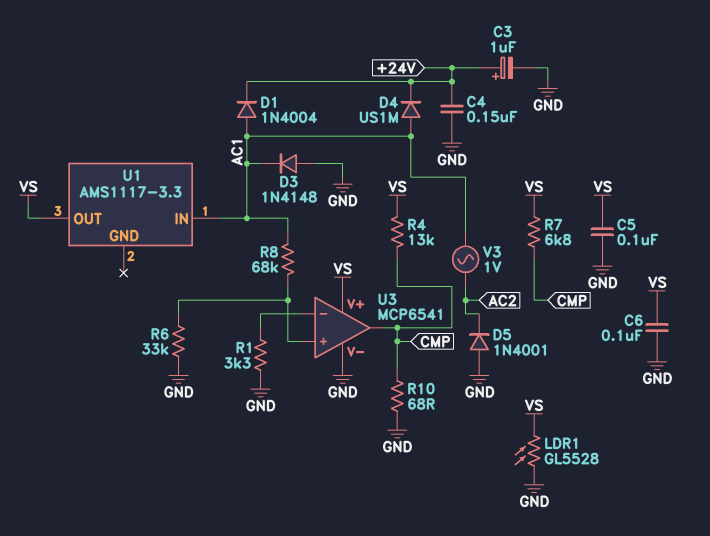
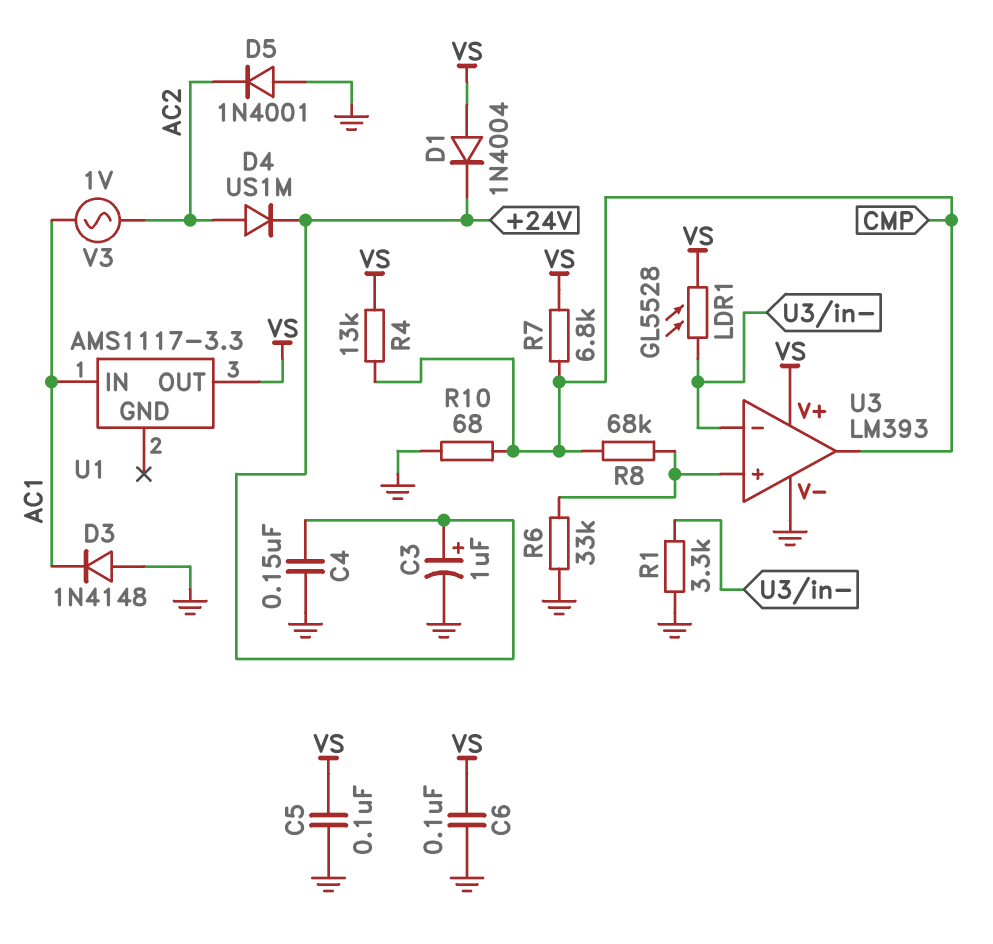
D1: diode 1N4004 (A AC1, K +24V) -> diode 1N4004 (A VS, K +24V)
D4: diode US1M (A AC1, K +24V) -> diode US1M (A AC2, K +24V)
LDR1: GL5528 (GND, VS) -> GL5528 (U3/in-, VS)
R8: 68k (AC1, U3/in+) -> 68k (CMP, U3/in+)
U3: MCP6541 -> LM393

